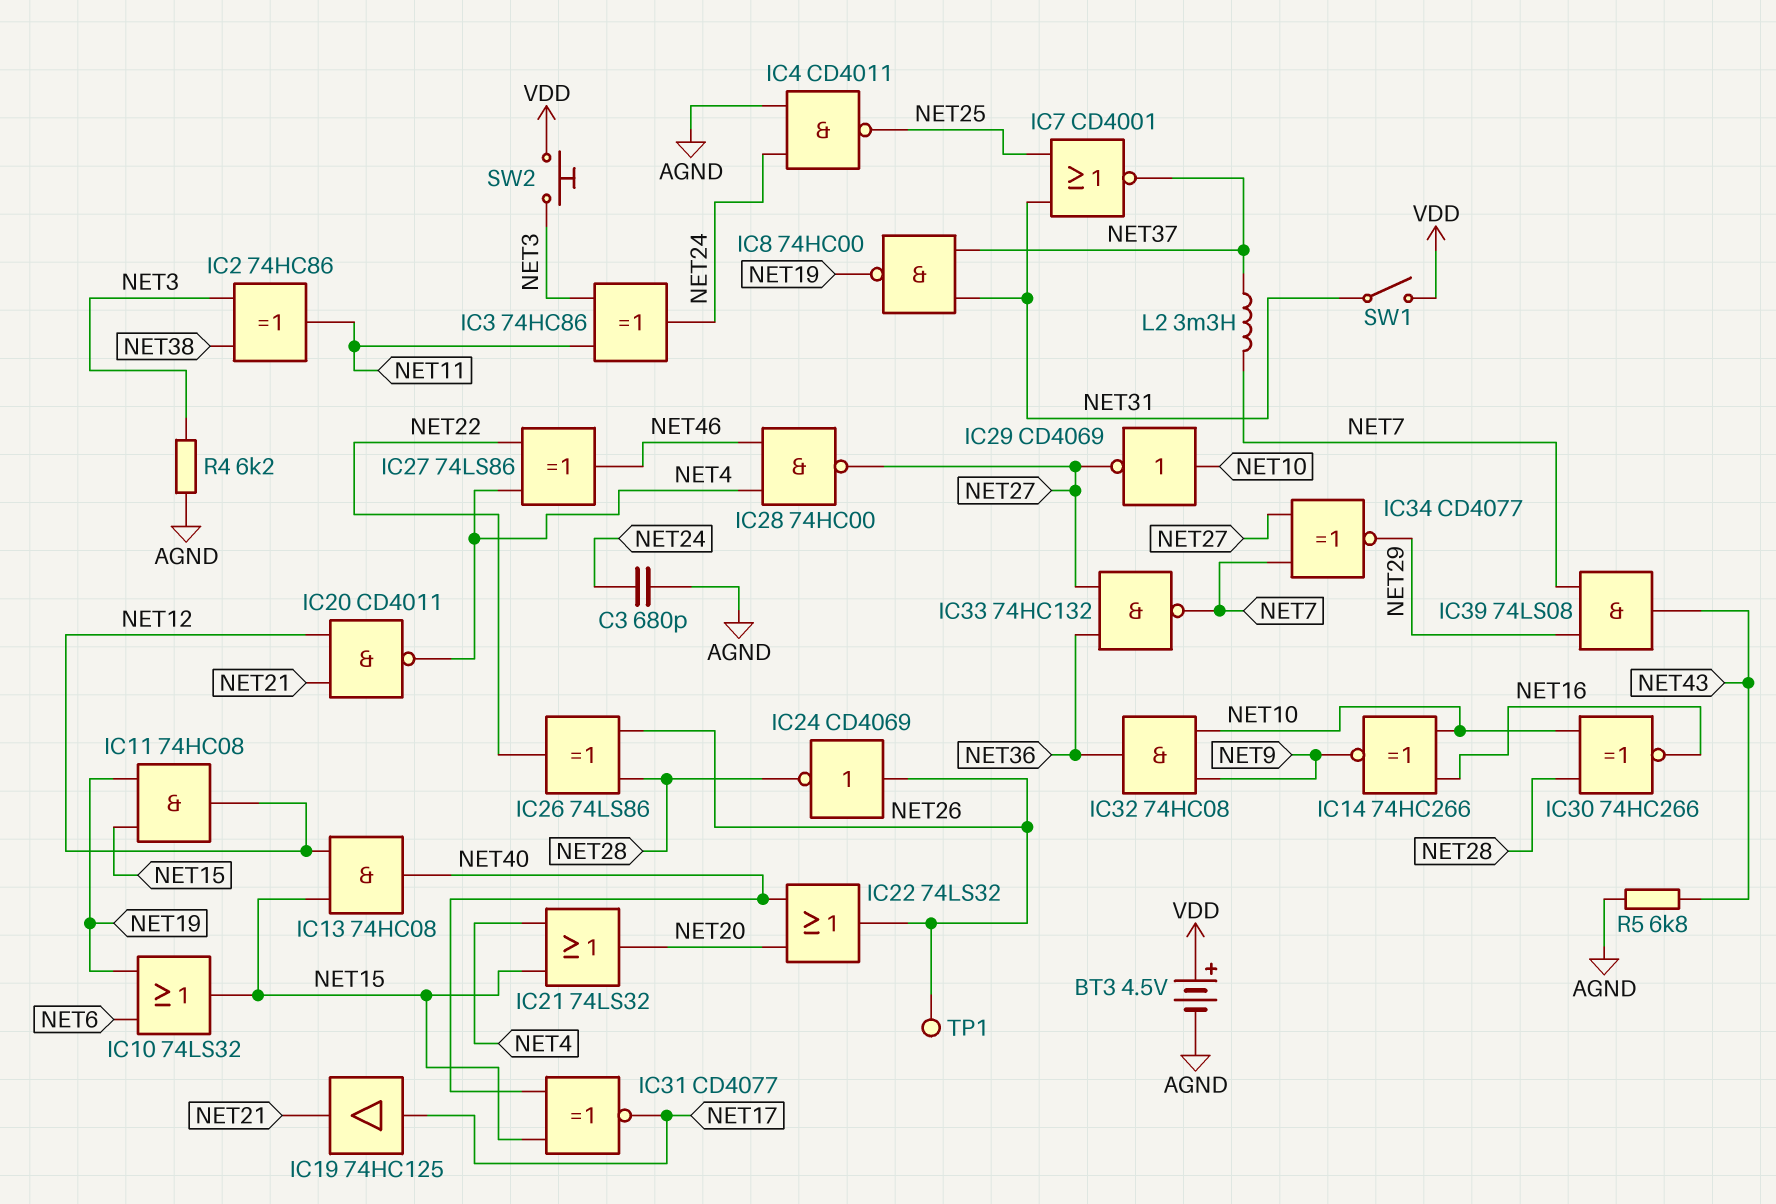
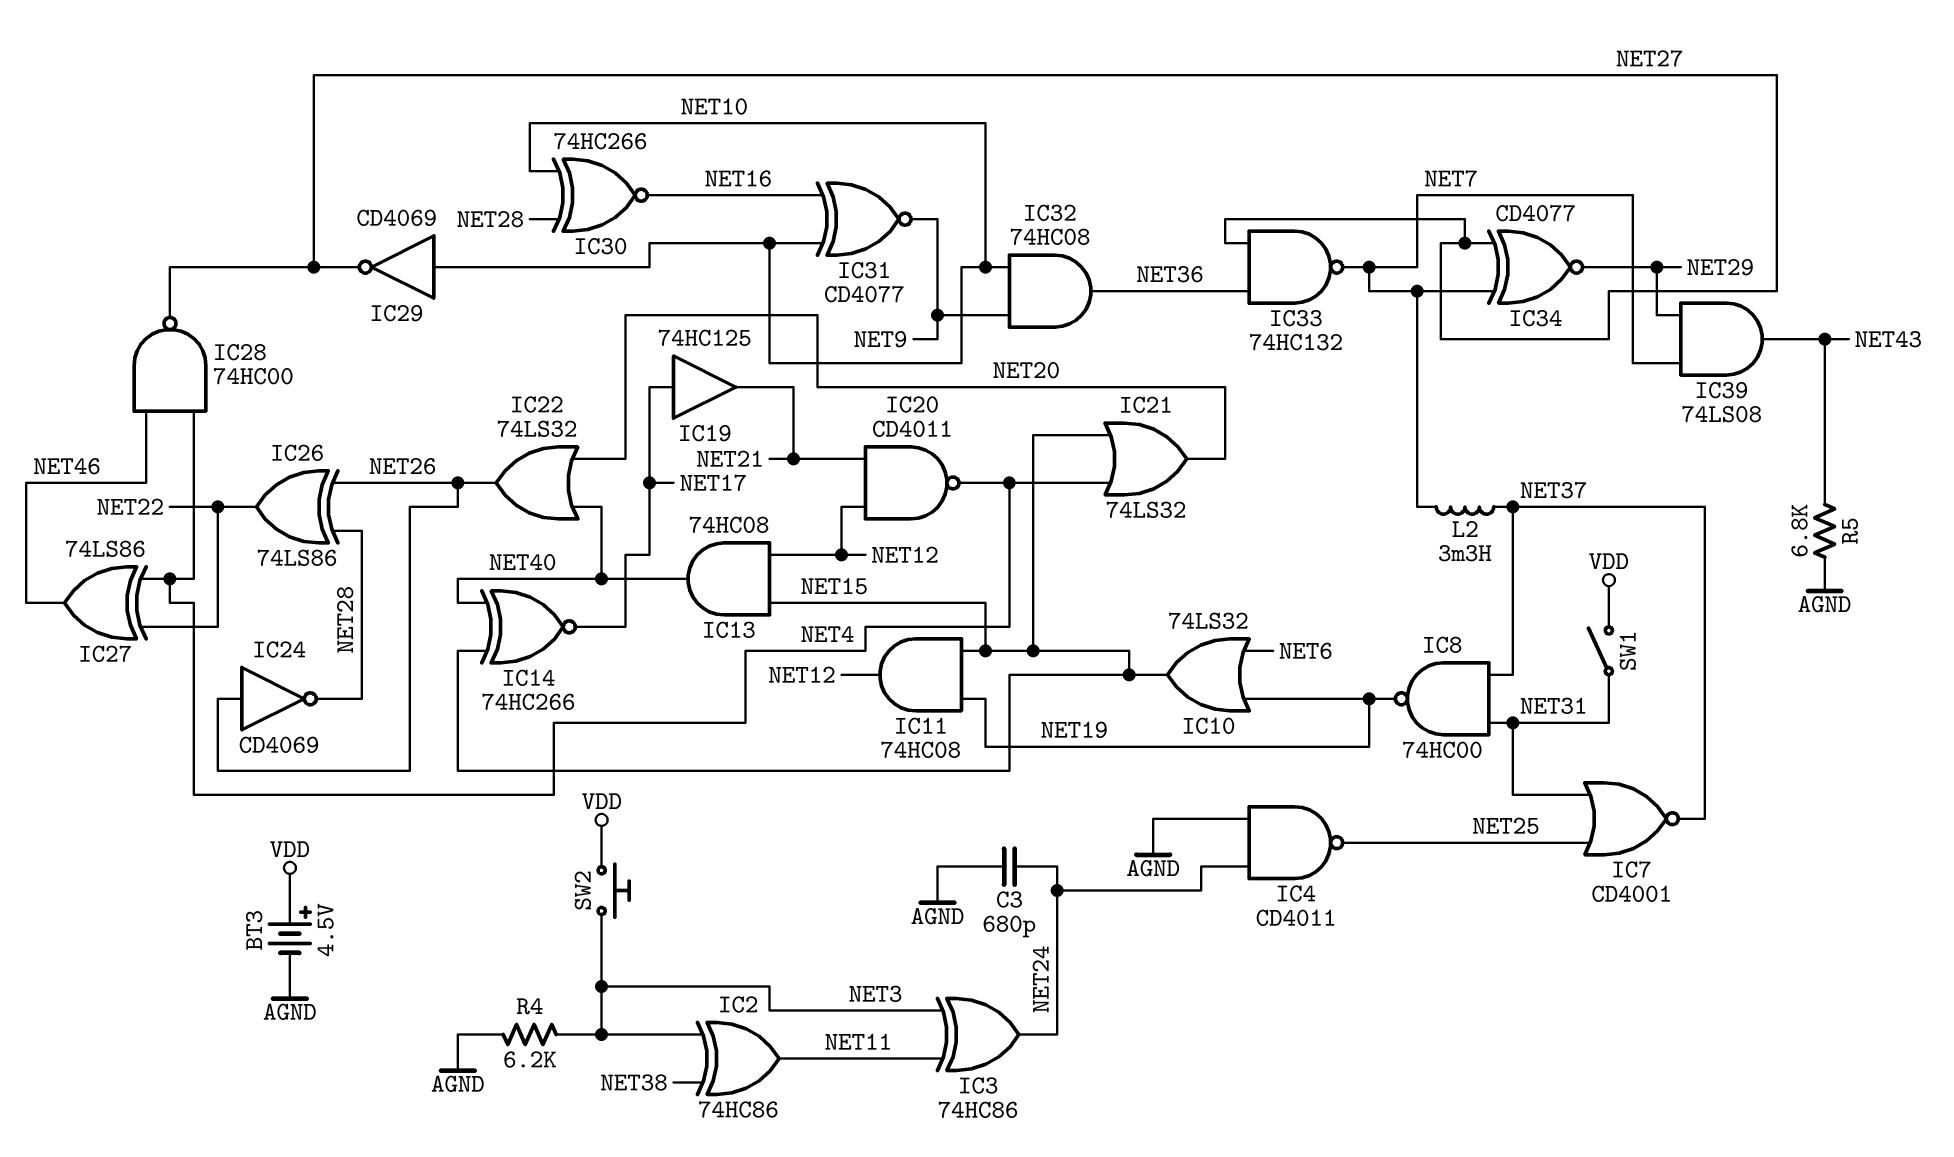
IC14: XNOR 74HC266 (in NET10, in NET16, out NET9) -> XNOR 74HC266 (in NET15, in NET40, out NET17)
IC31: XNOR CD4077 (in NET15, in NET40, out NET17) -> XNOR CD4077 (in NET10, in NET16, out NET9)
TP1: test point (NET26) -> none

